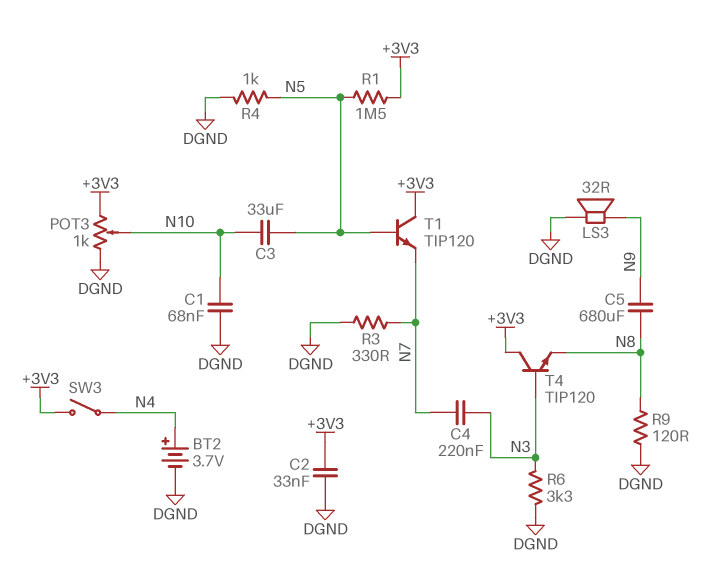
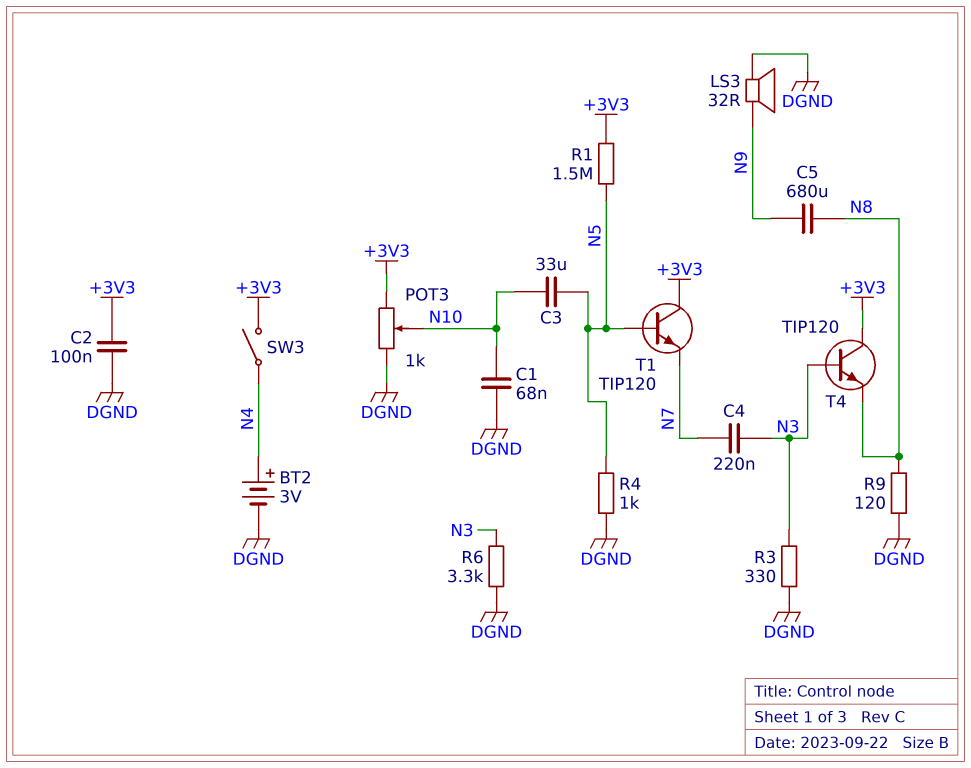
BT2: 3.7V (plus N4, minus DGND) -> 3V (plus N4, minus DGND)
C2: 33nF (+3V3, DGND) -> 100nF (+3V3, DGND)
R3: 330 (DGND, N7) -> 330 (DGND, N3)

